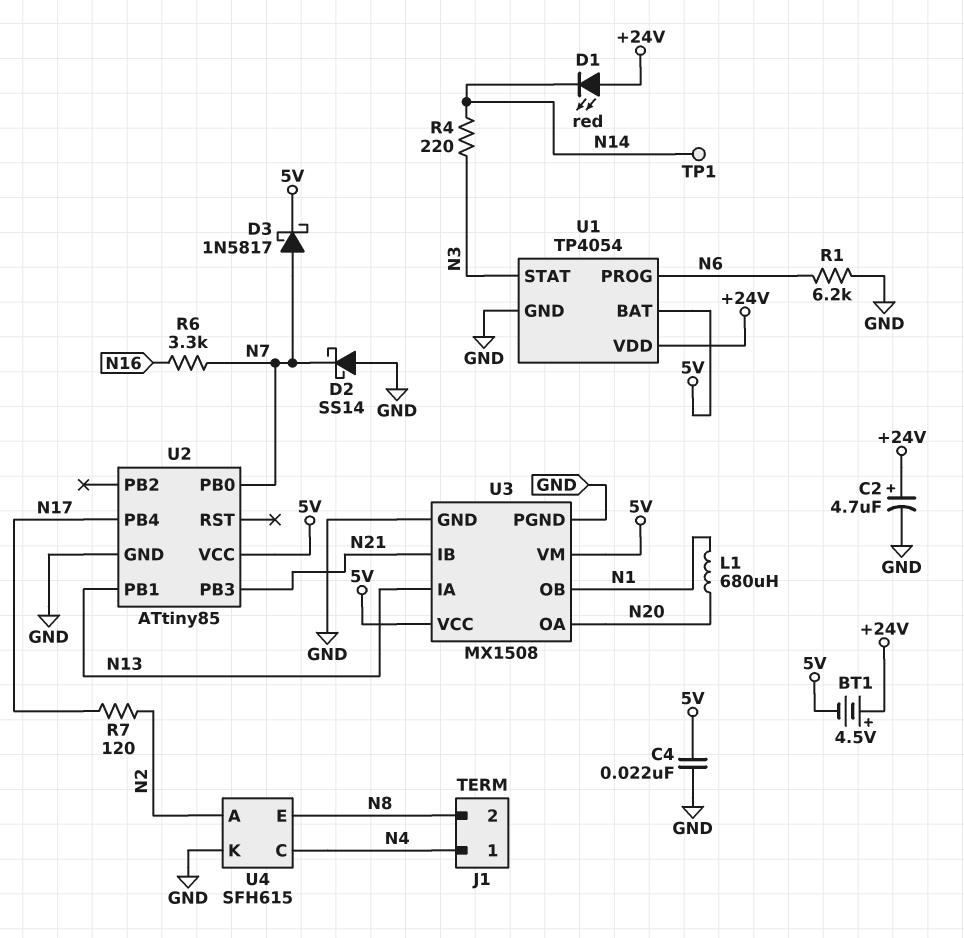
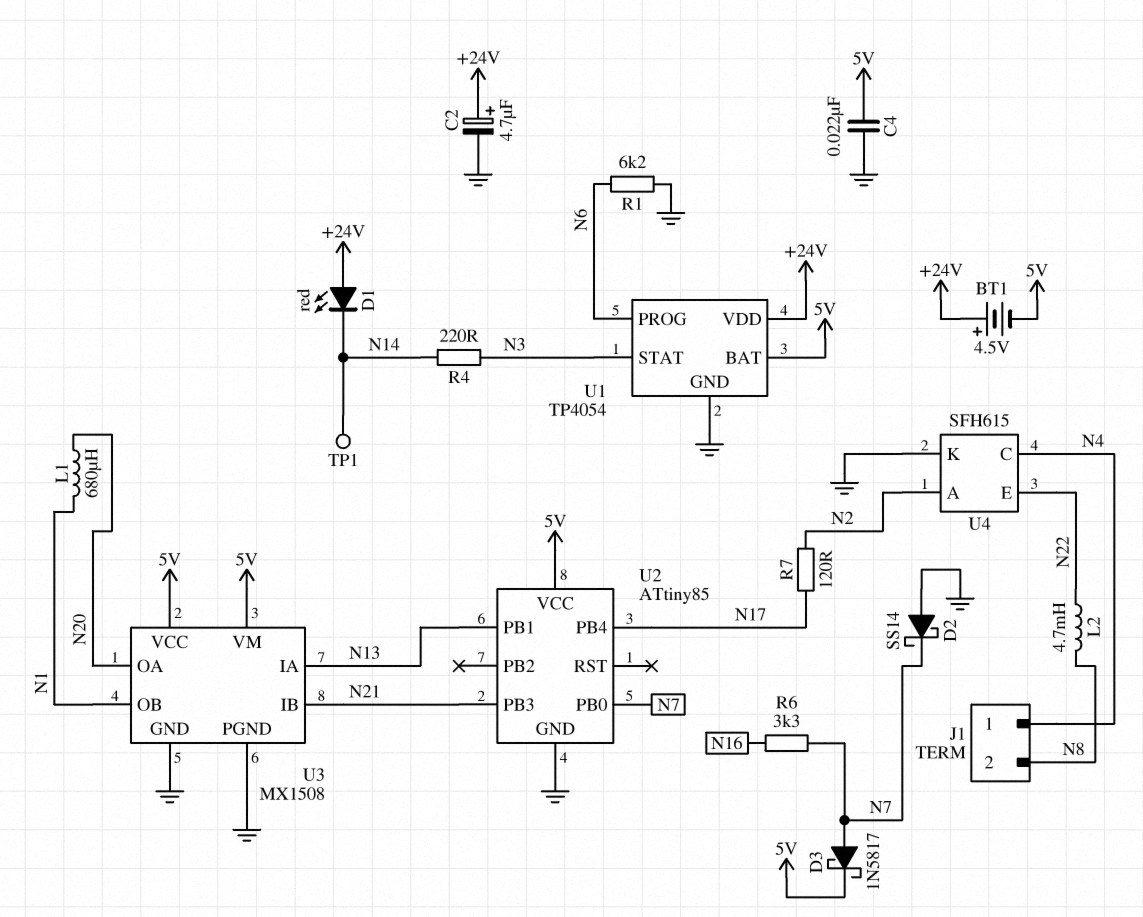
L2: none -> 4.7mH (N8, N22)
U4 pin E: N8 -> N22

